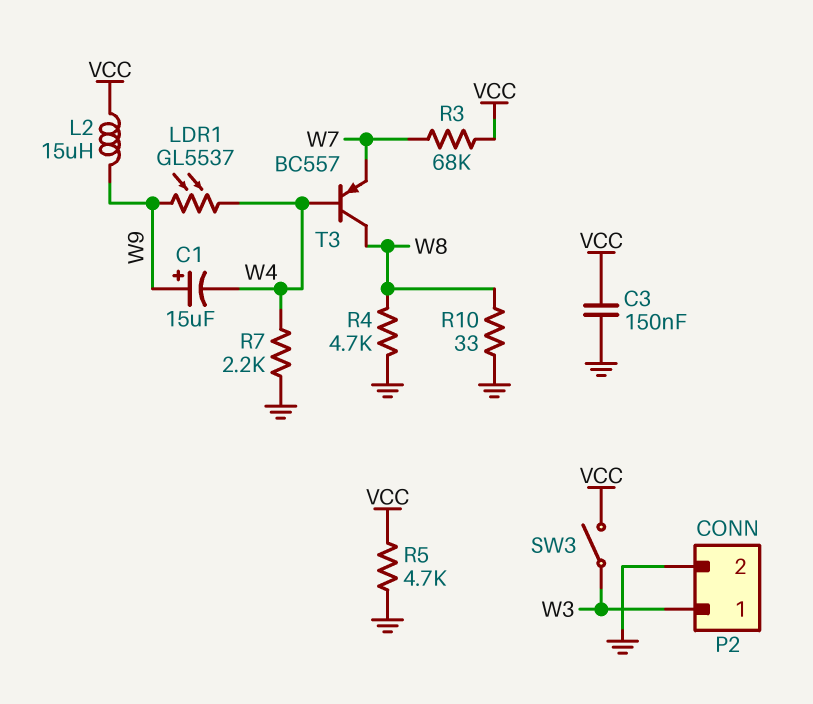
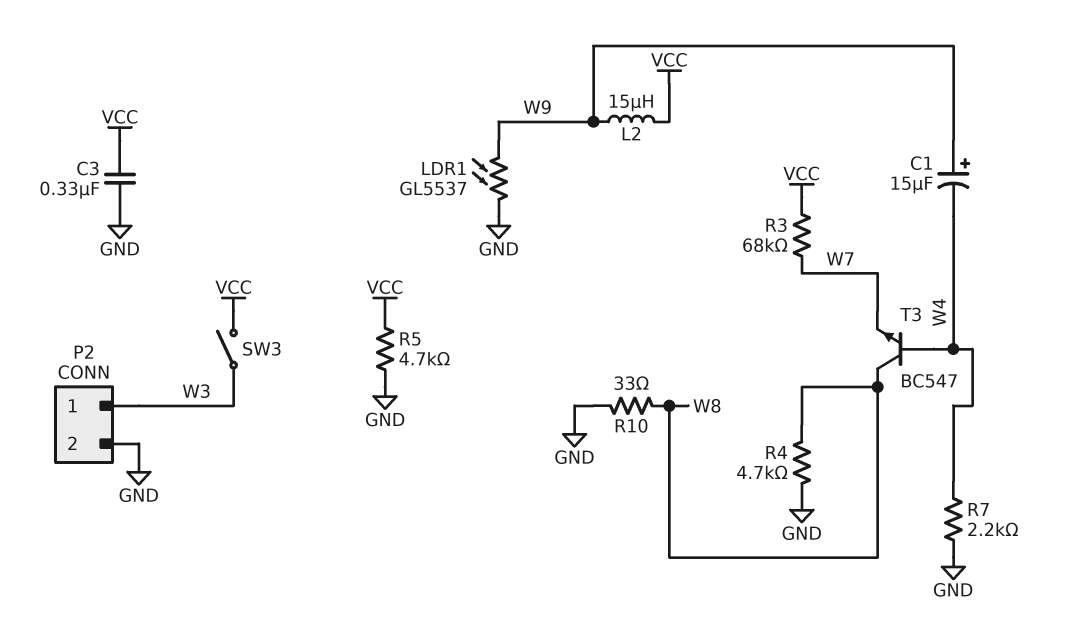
C3: 150nF (GND, VCC) -> 330nF (GND, VCC)
LDR1: GL5537 (W4, W9) -> GL5537 (GND, W9)
T3: PNP BC557 (B W4, C W8, E W7) -> NPN BC547 (B W4, C W8, E W7)

